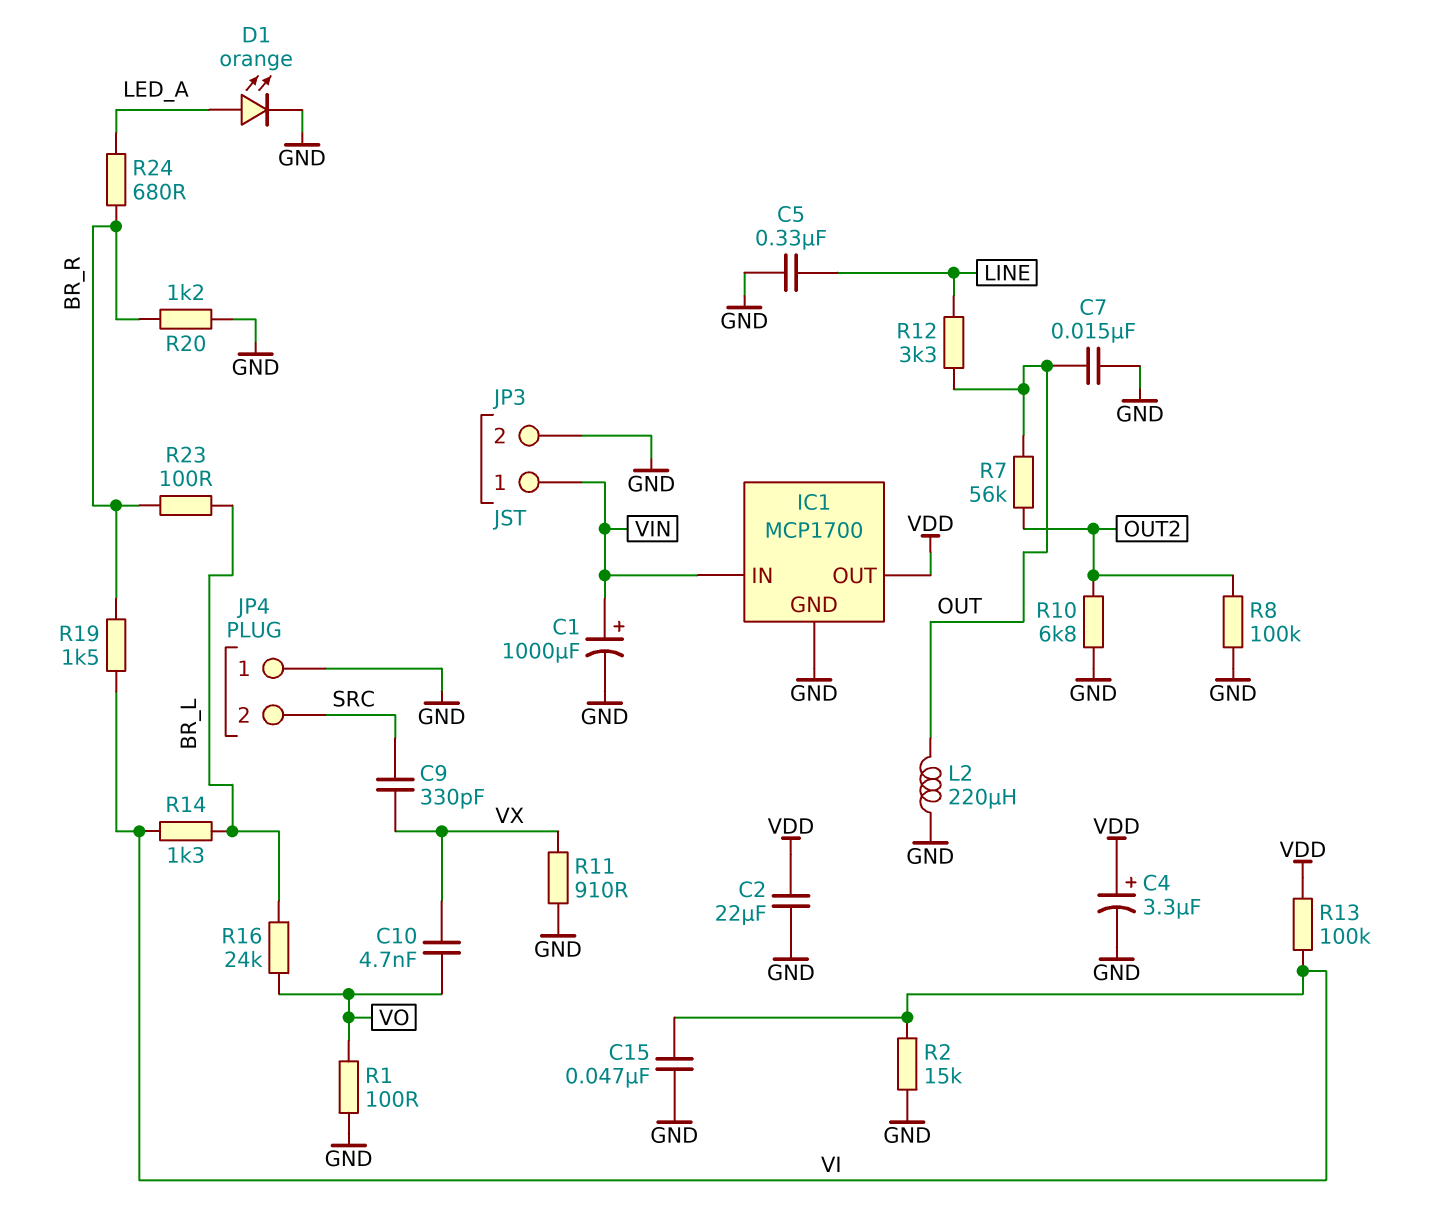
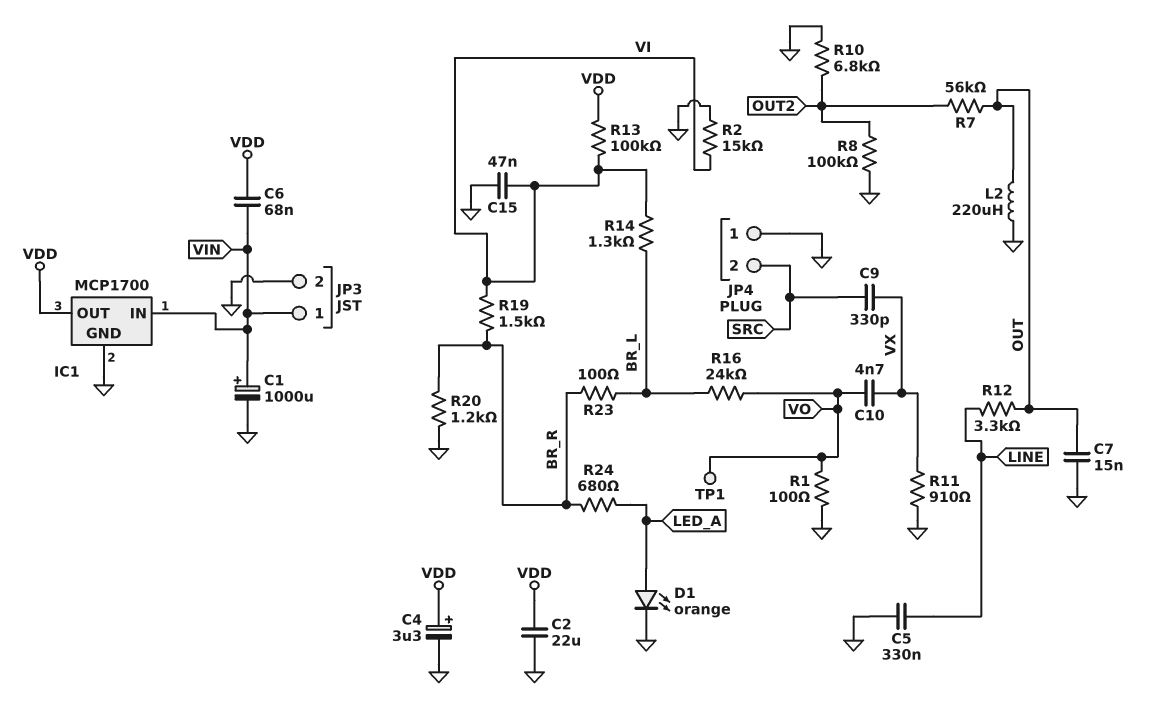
C6: none -> 68nF (VDD, VIN)
TP1: none -> test point (VO)

